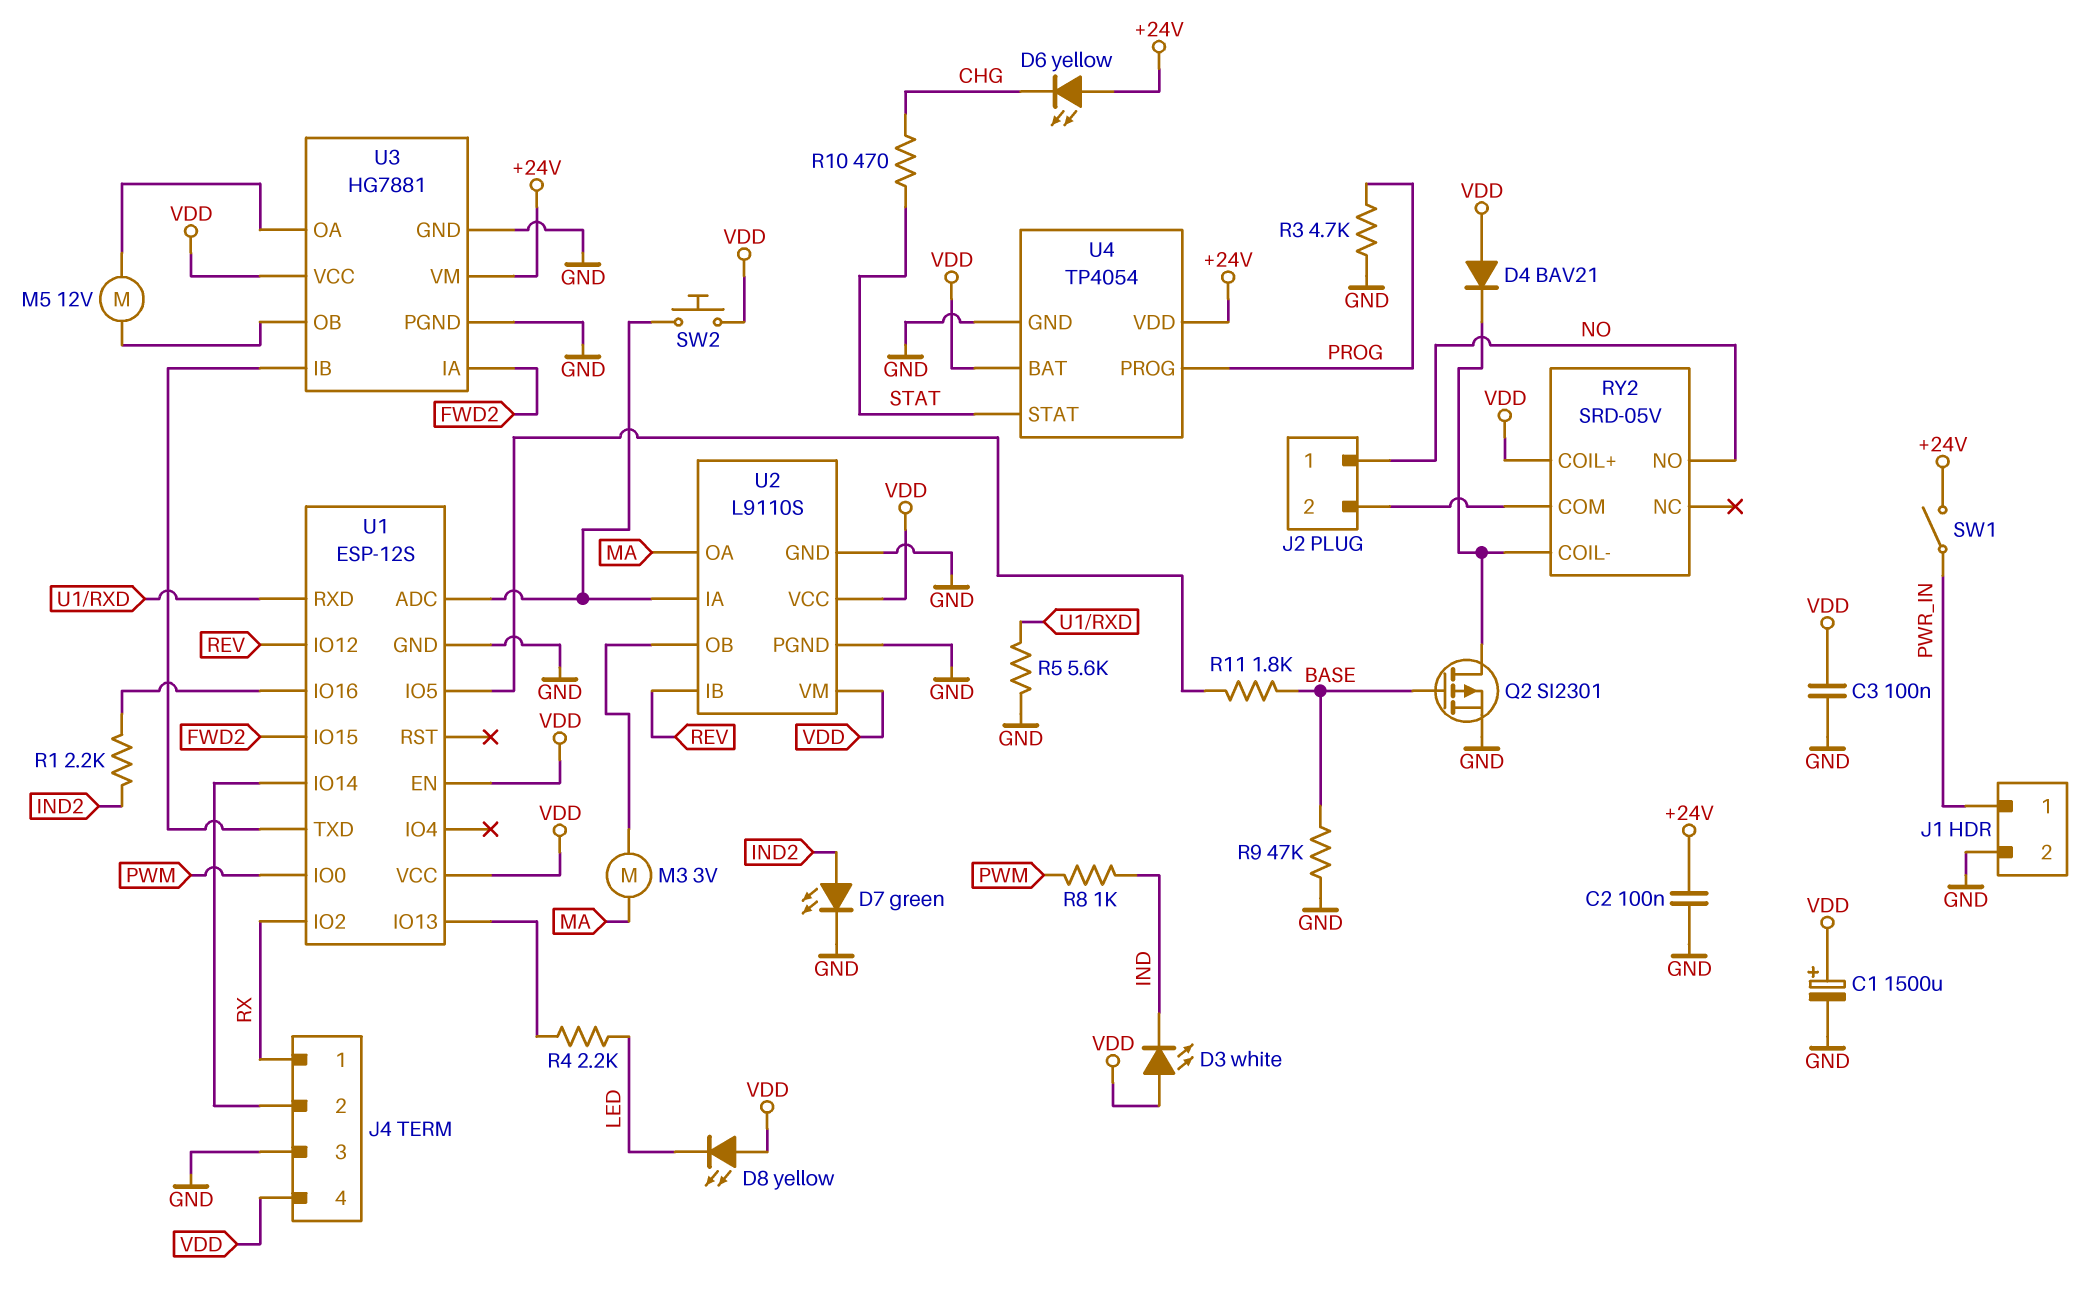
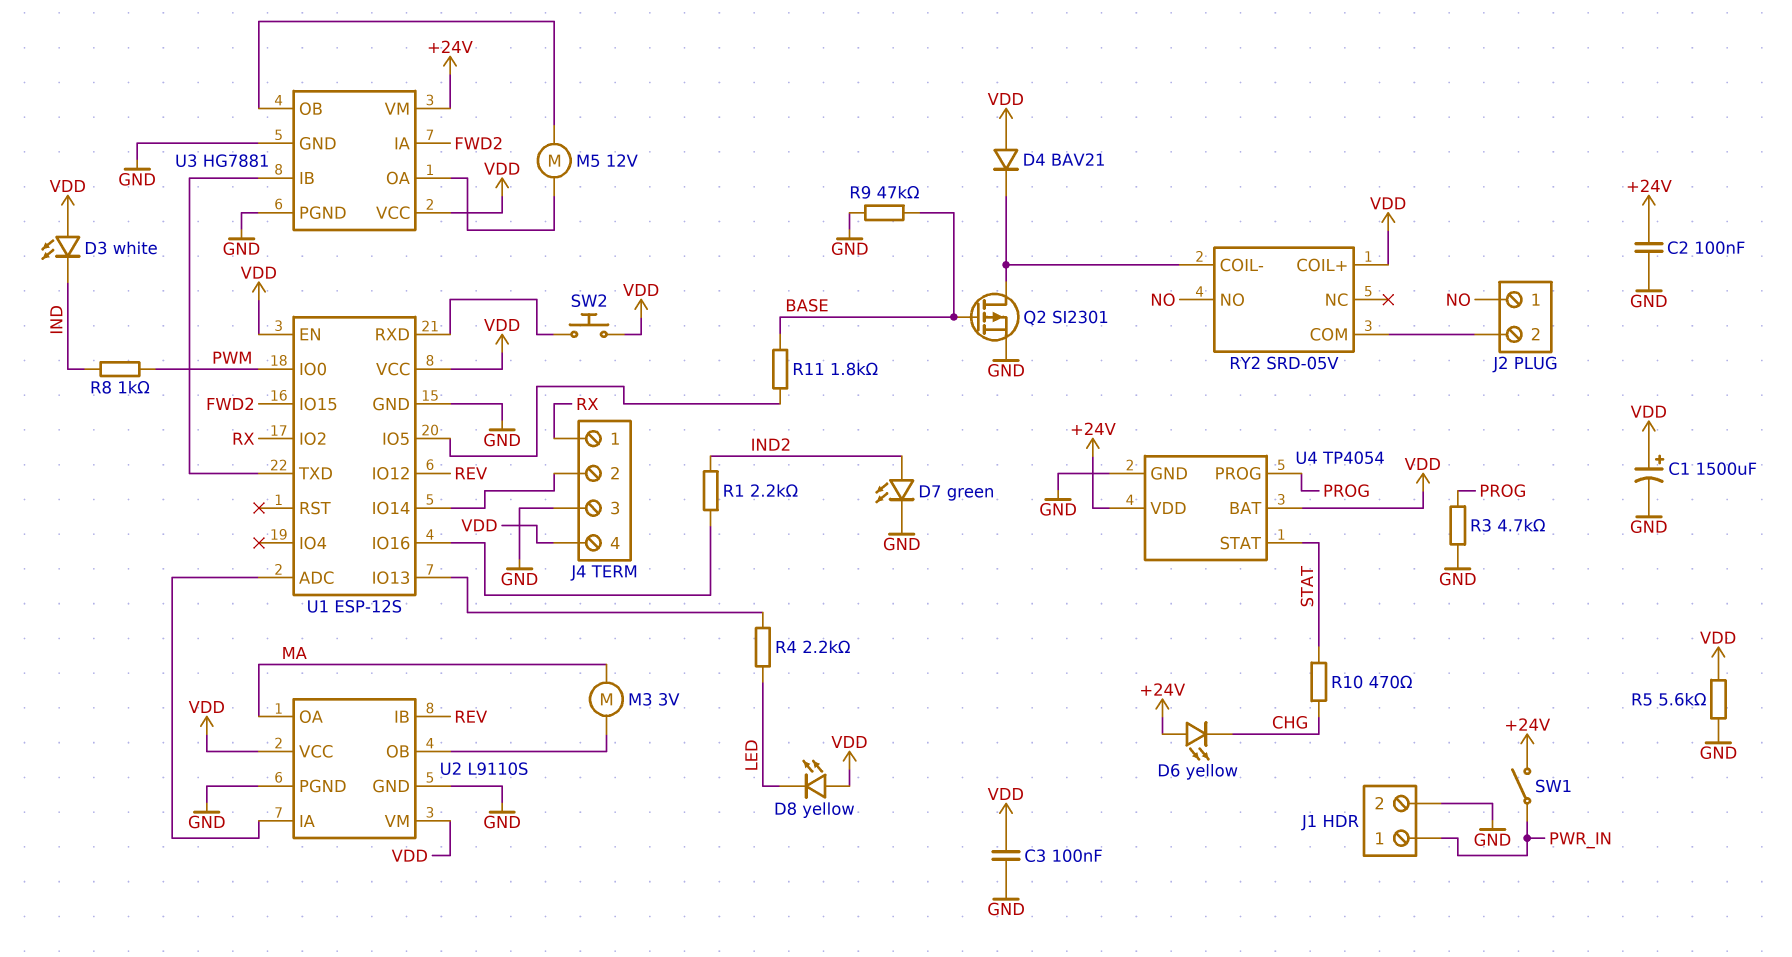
R5: 5.6k (GND, U1/RXD) -> 5.6k (GND, VDD)
SW2: button (U1/ADC, VDD) -> button (U1/RXD, VDD)

